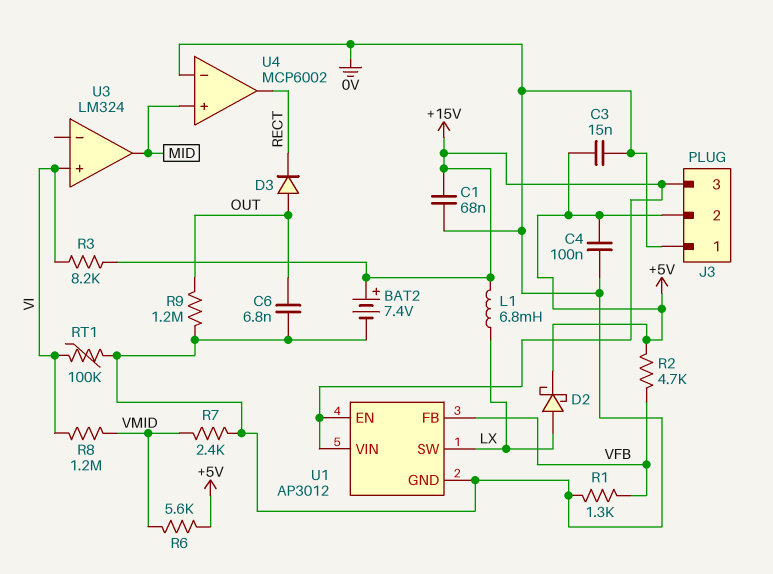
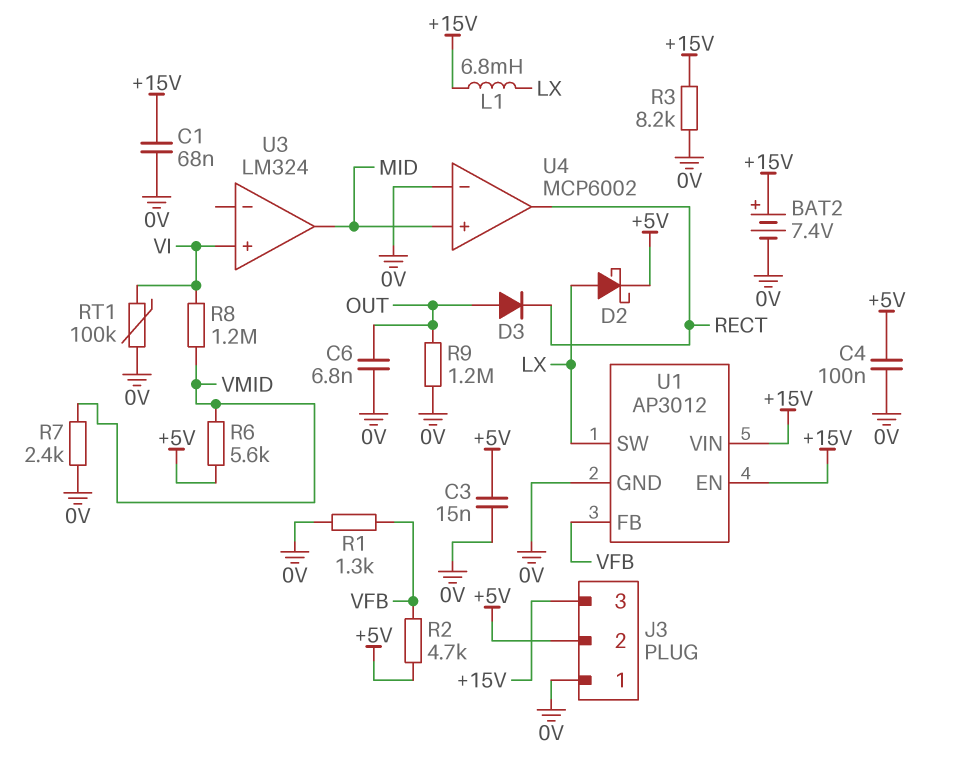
R3: 8.2k (+15V, VI) -> 8.2k (+15V, 0V)

